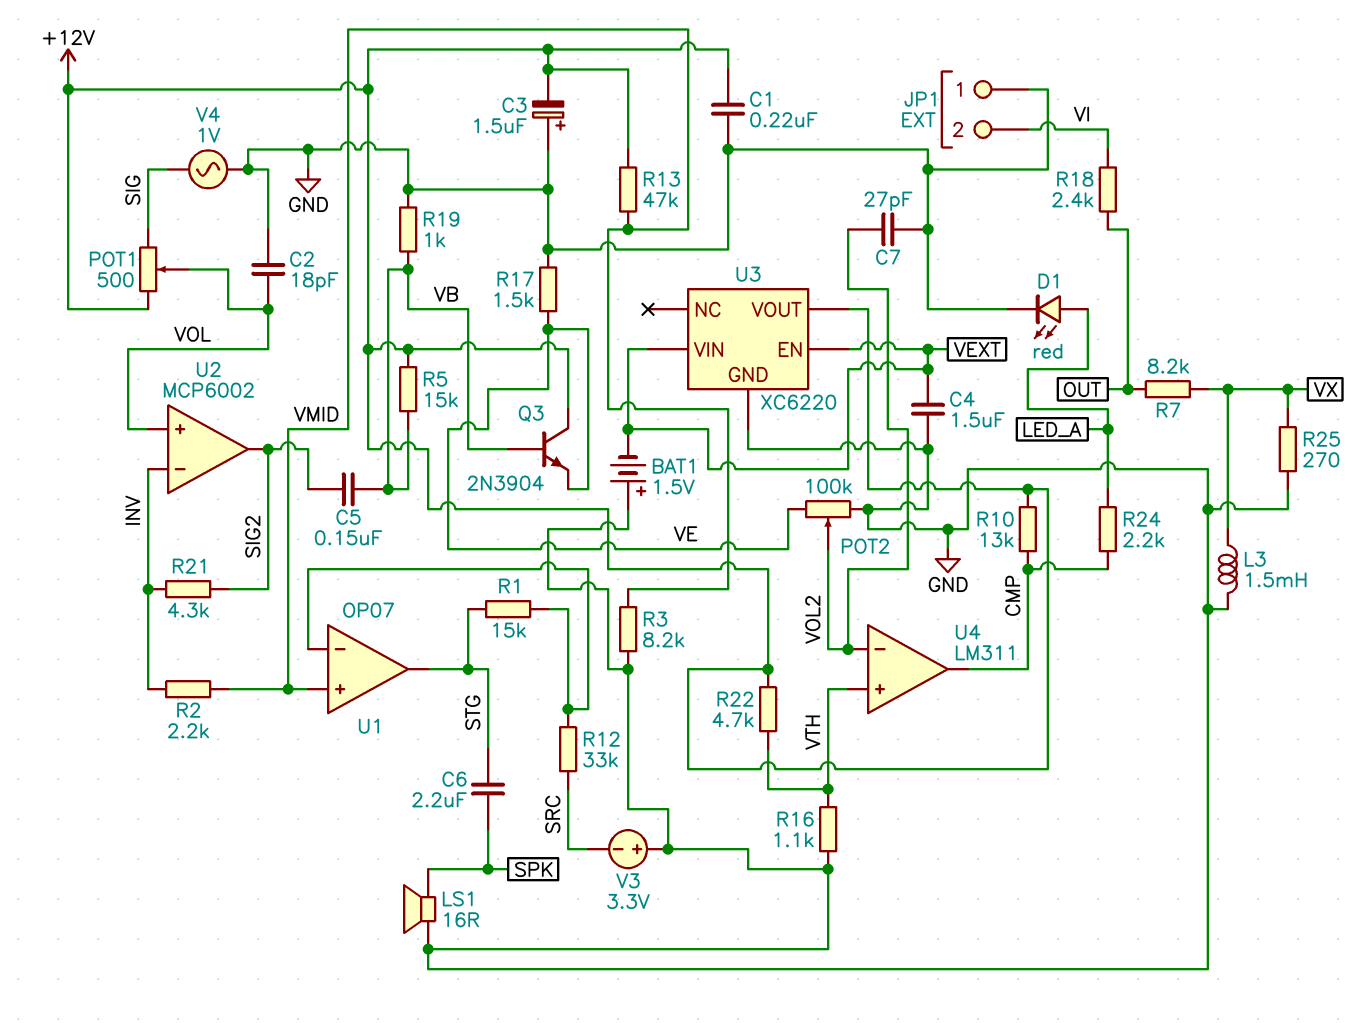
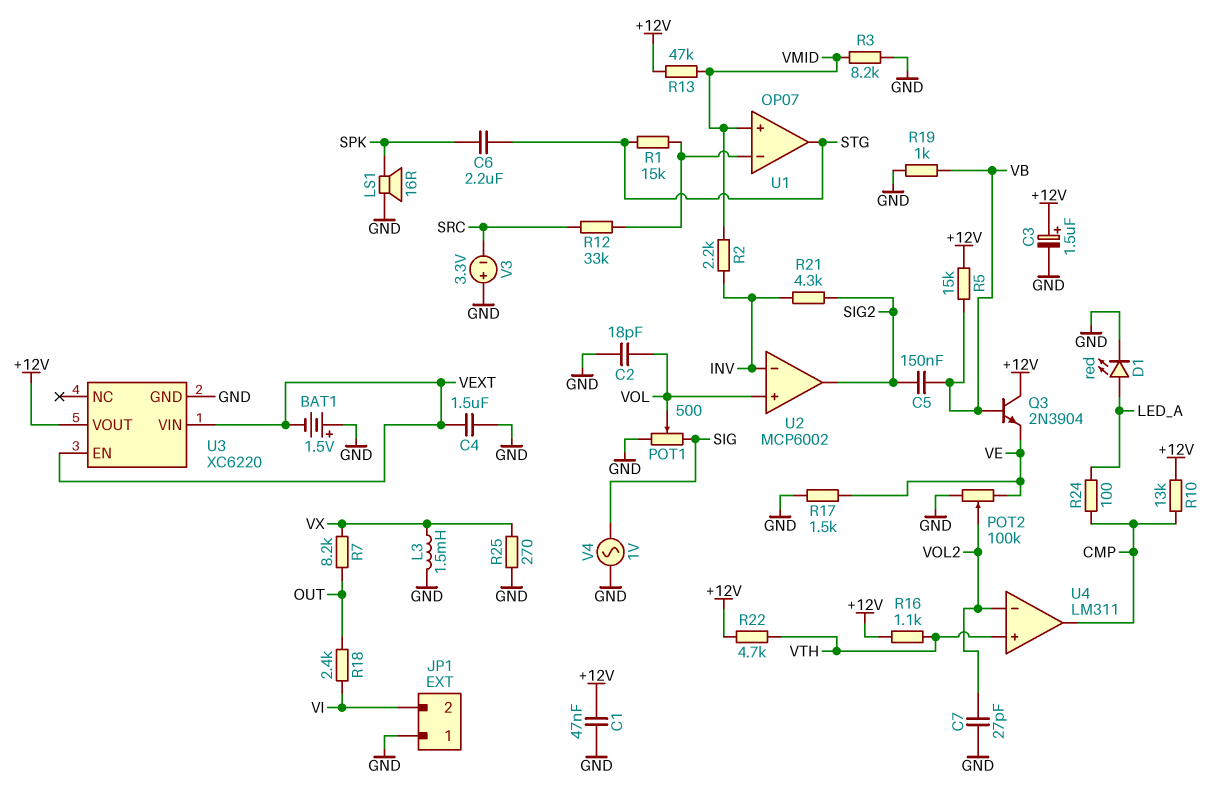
C1: 220nF (+12V, GND) -> 47nF (+12V, GND)
C3: 1.5uF (plus GND, minus +12V) -> 1.5uF (plus +12V, minus GND)
POT1: 500 (+12V, SIG, wiper VOL) -> 500 (GND, SIG, wiper VOL)
R16: 1.1k (GND, VTH) -> 1.1k (+12V, VTH)
R24: 2.2k (CMP, LED_A) -> 100 (CMP, LED_A)

